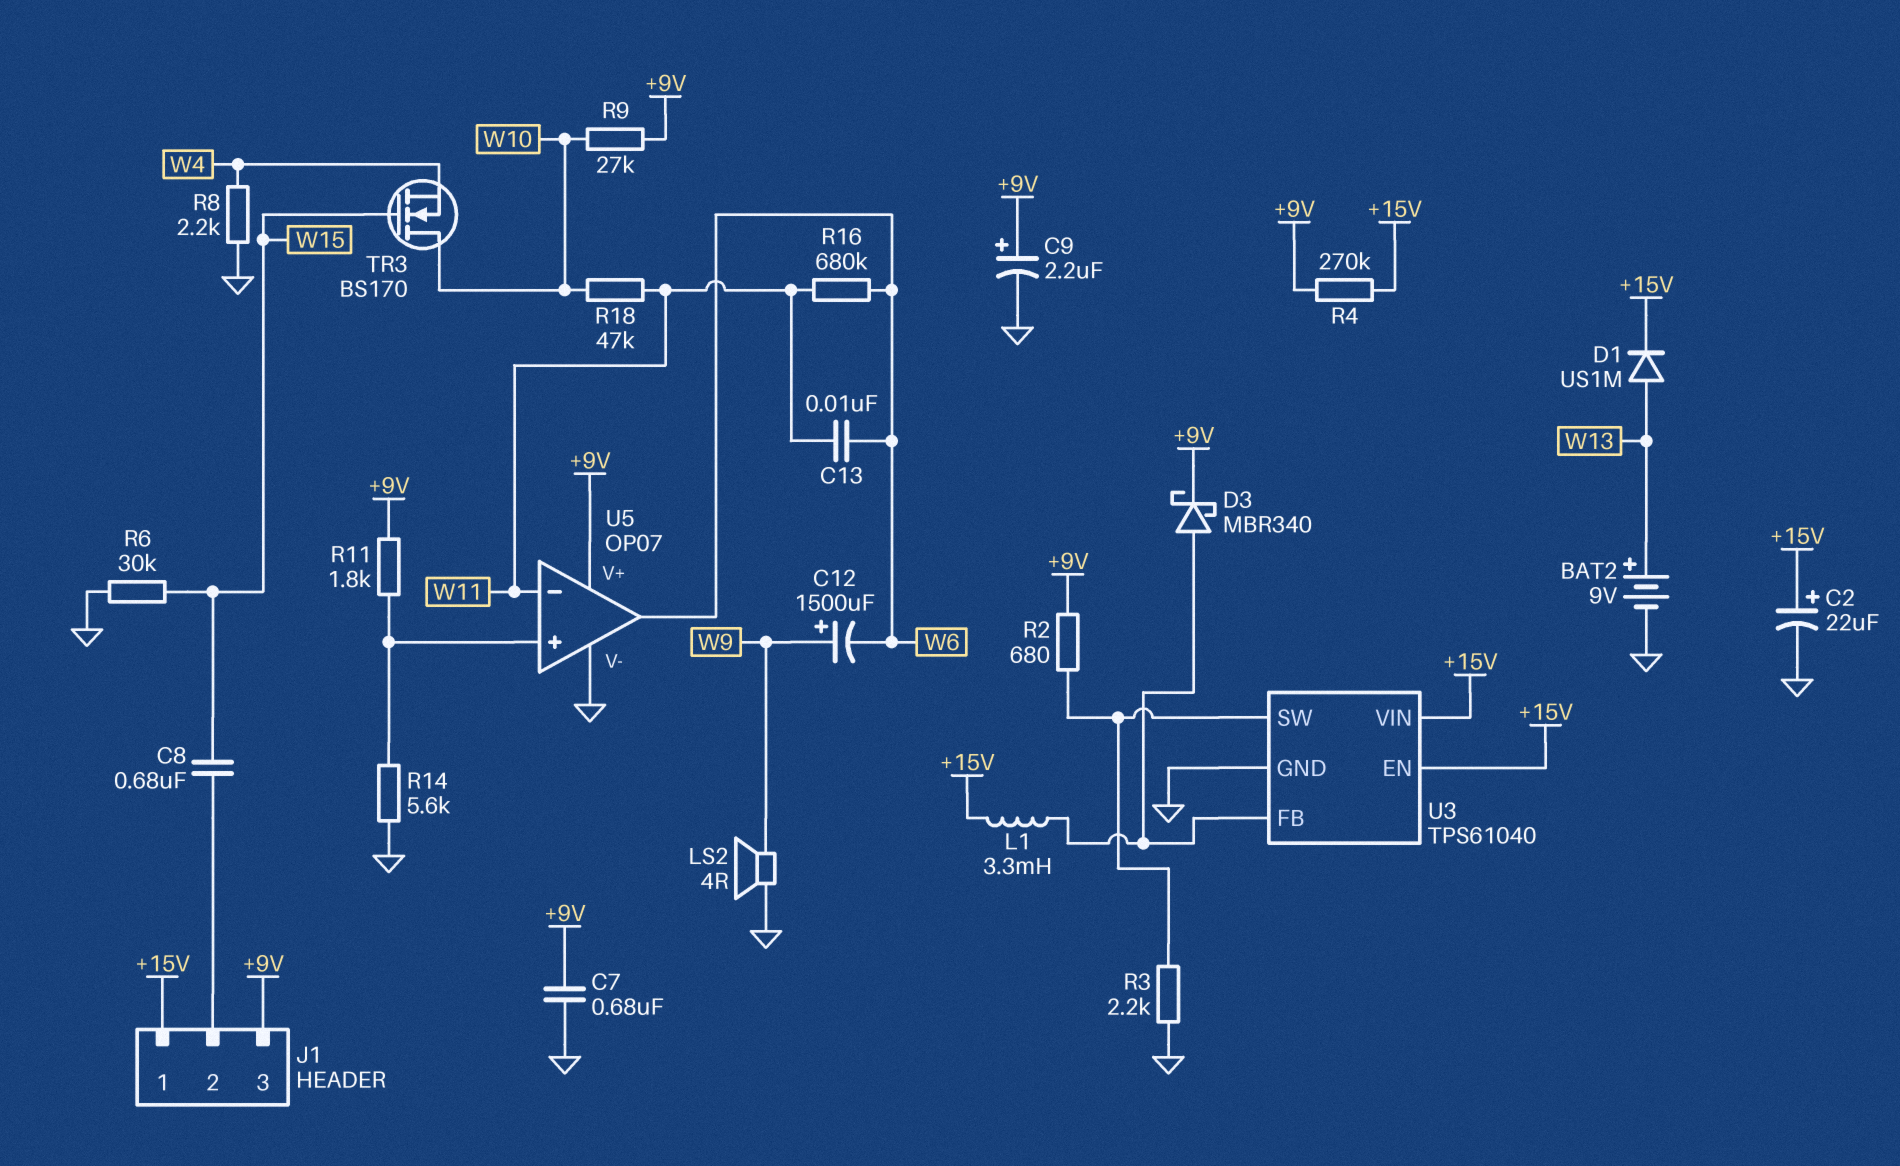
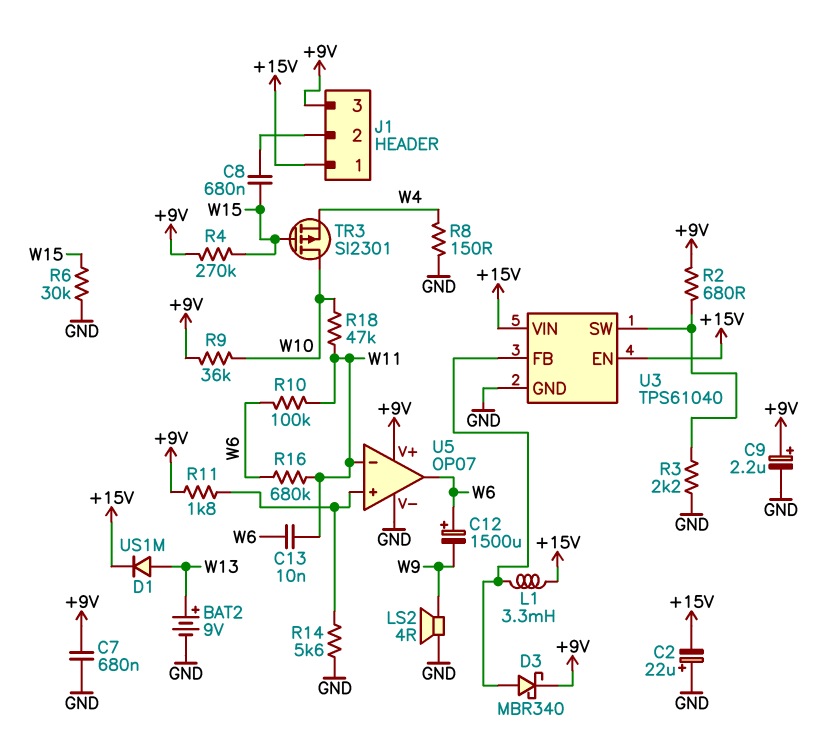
C2: 22uF (plus +15V, minus GND) -> 22uF (plus GND, minus +15V)
C12: 1500uF (plus W9, minus W6) -> 1500uF (plus W6, minus W9)
R4: 270k (+9V, +15V) -> 270k (+9V, W15)
R8: 2.2k (GND, W4) -> 150 (GND, W4)
R9: 27k (+9V, W10) -> 36k (+9V, W10)
R10: none -> 100k (W6, W11)
TR3: NMOS BS170 (G W15, D W10, S W4) -> PMOS SI2301 (G W15, D W10, S W4)

